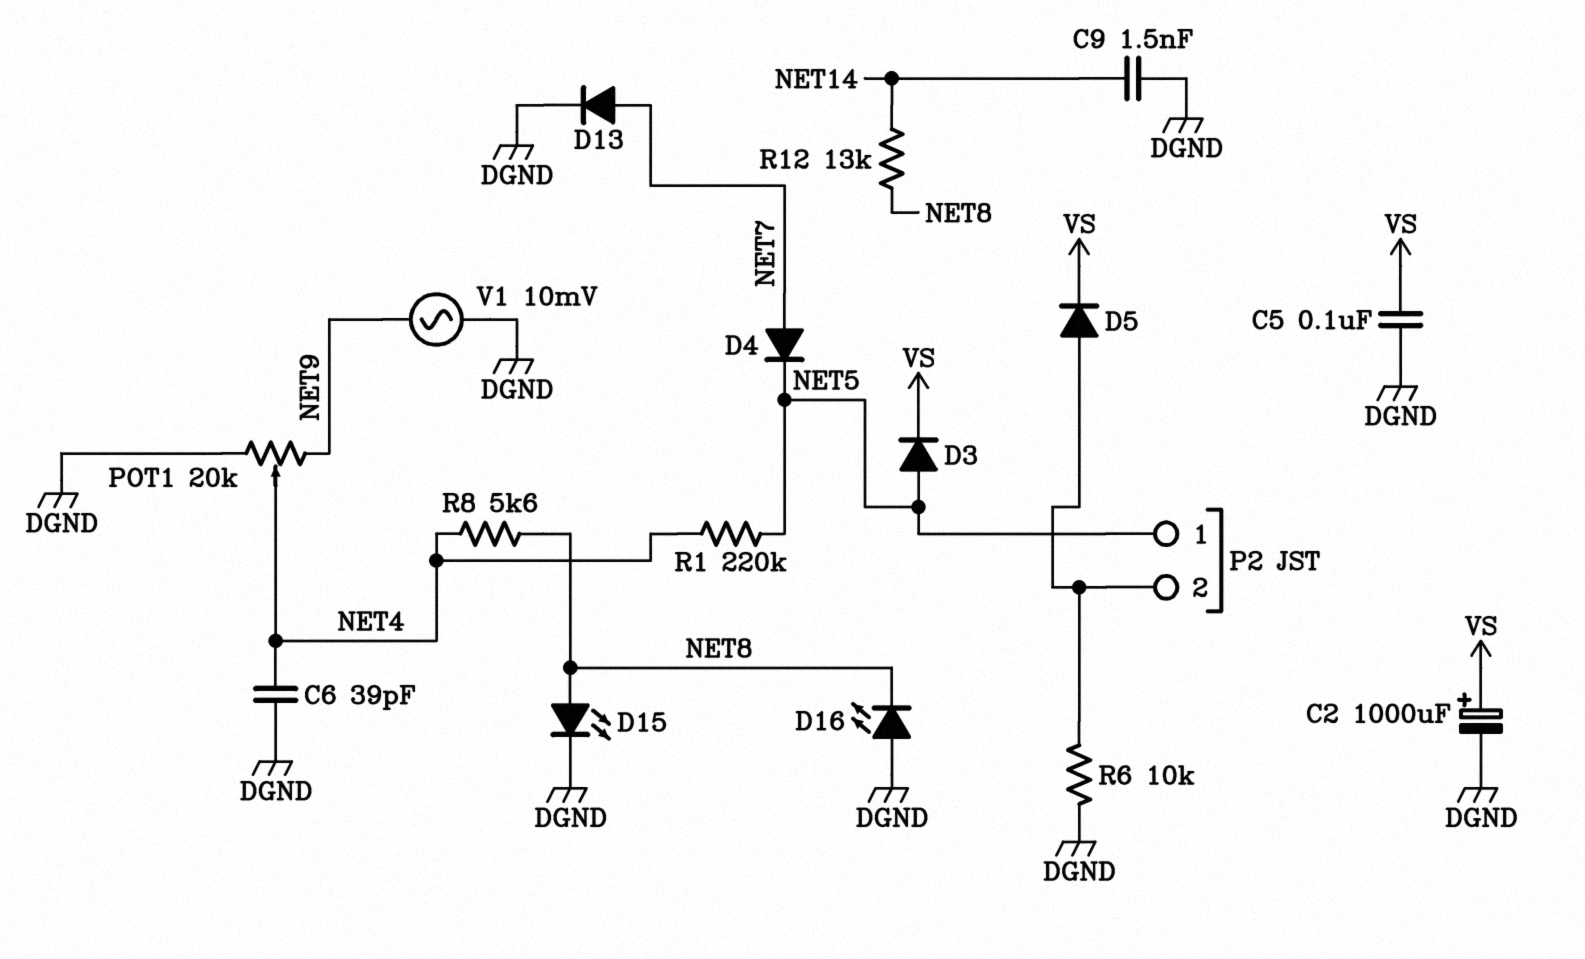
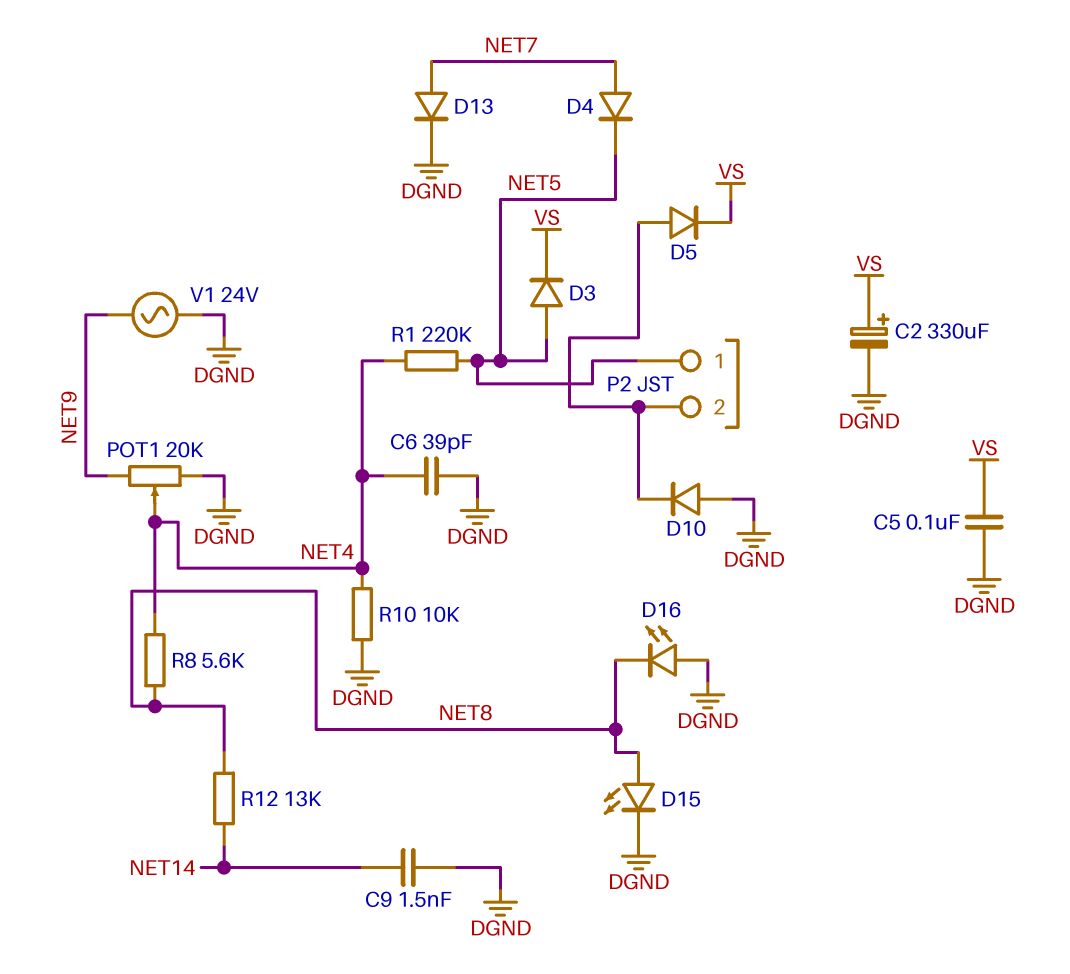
C2: 1000uF (plus VS, minus DGND) -> 330uF (plus VS, minus DGND)
D10: none -> diode (A DGND, K P2/2)
R6: 10k (DGND, P2/2) -> none
R10: none -> 10k (DGND, NET4)
V1: AC 10mV (DGND, NET9) -> AC 24V (DGND, NET9)

